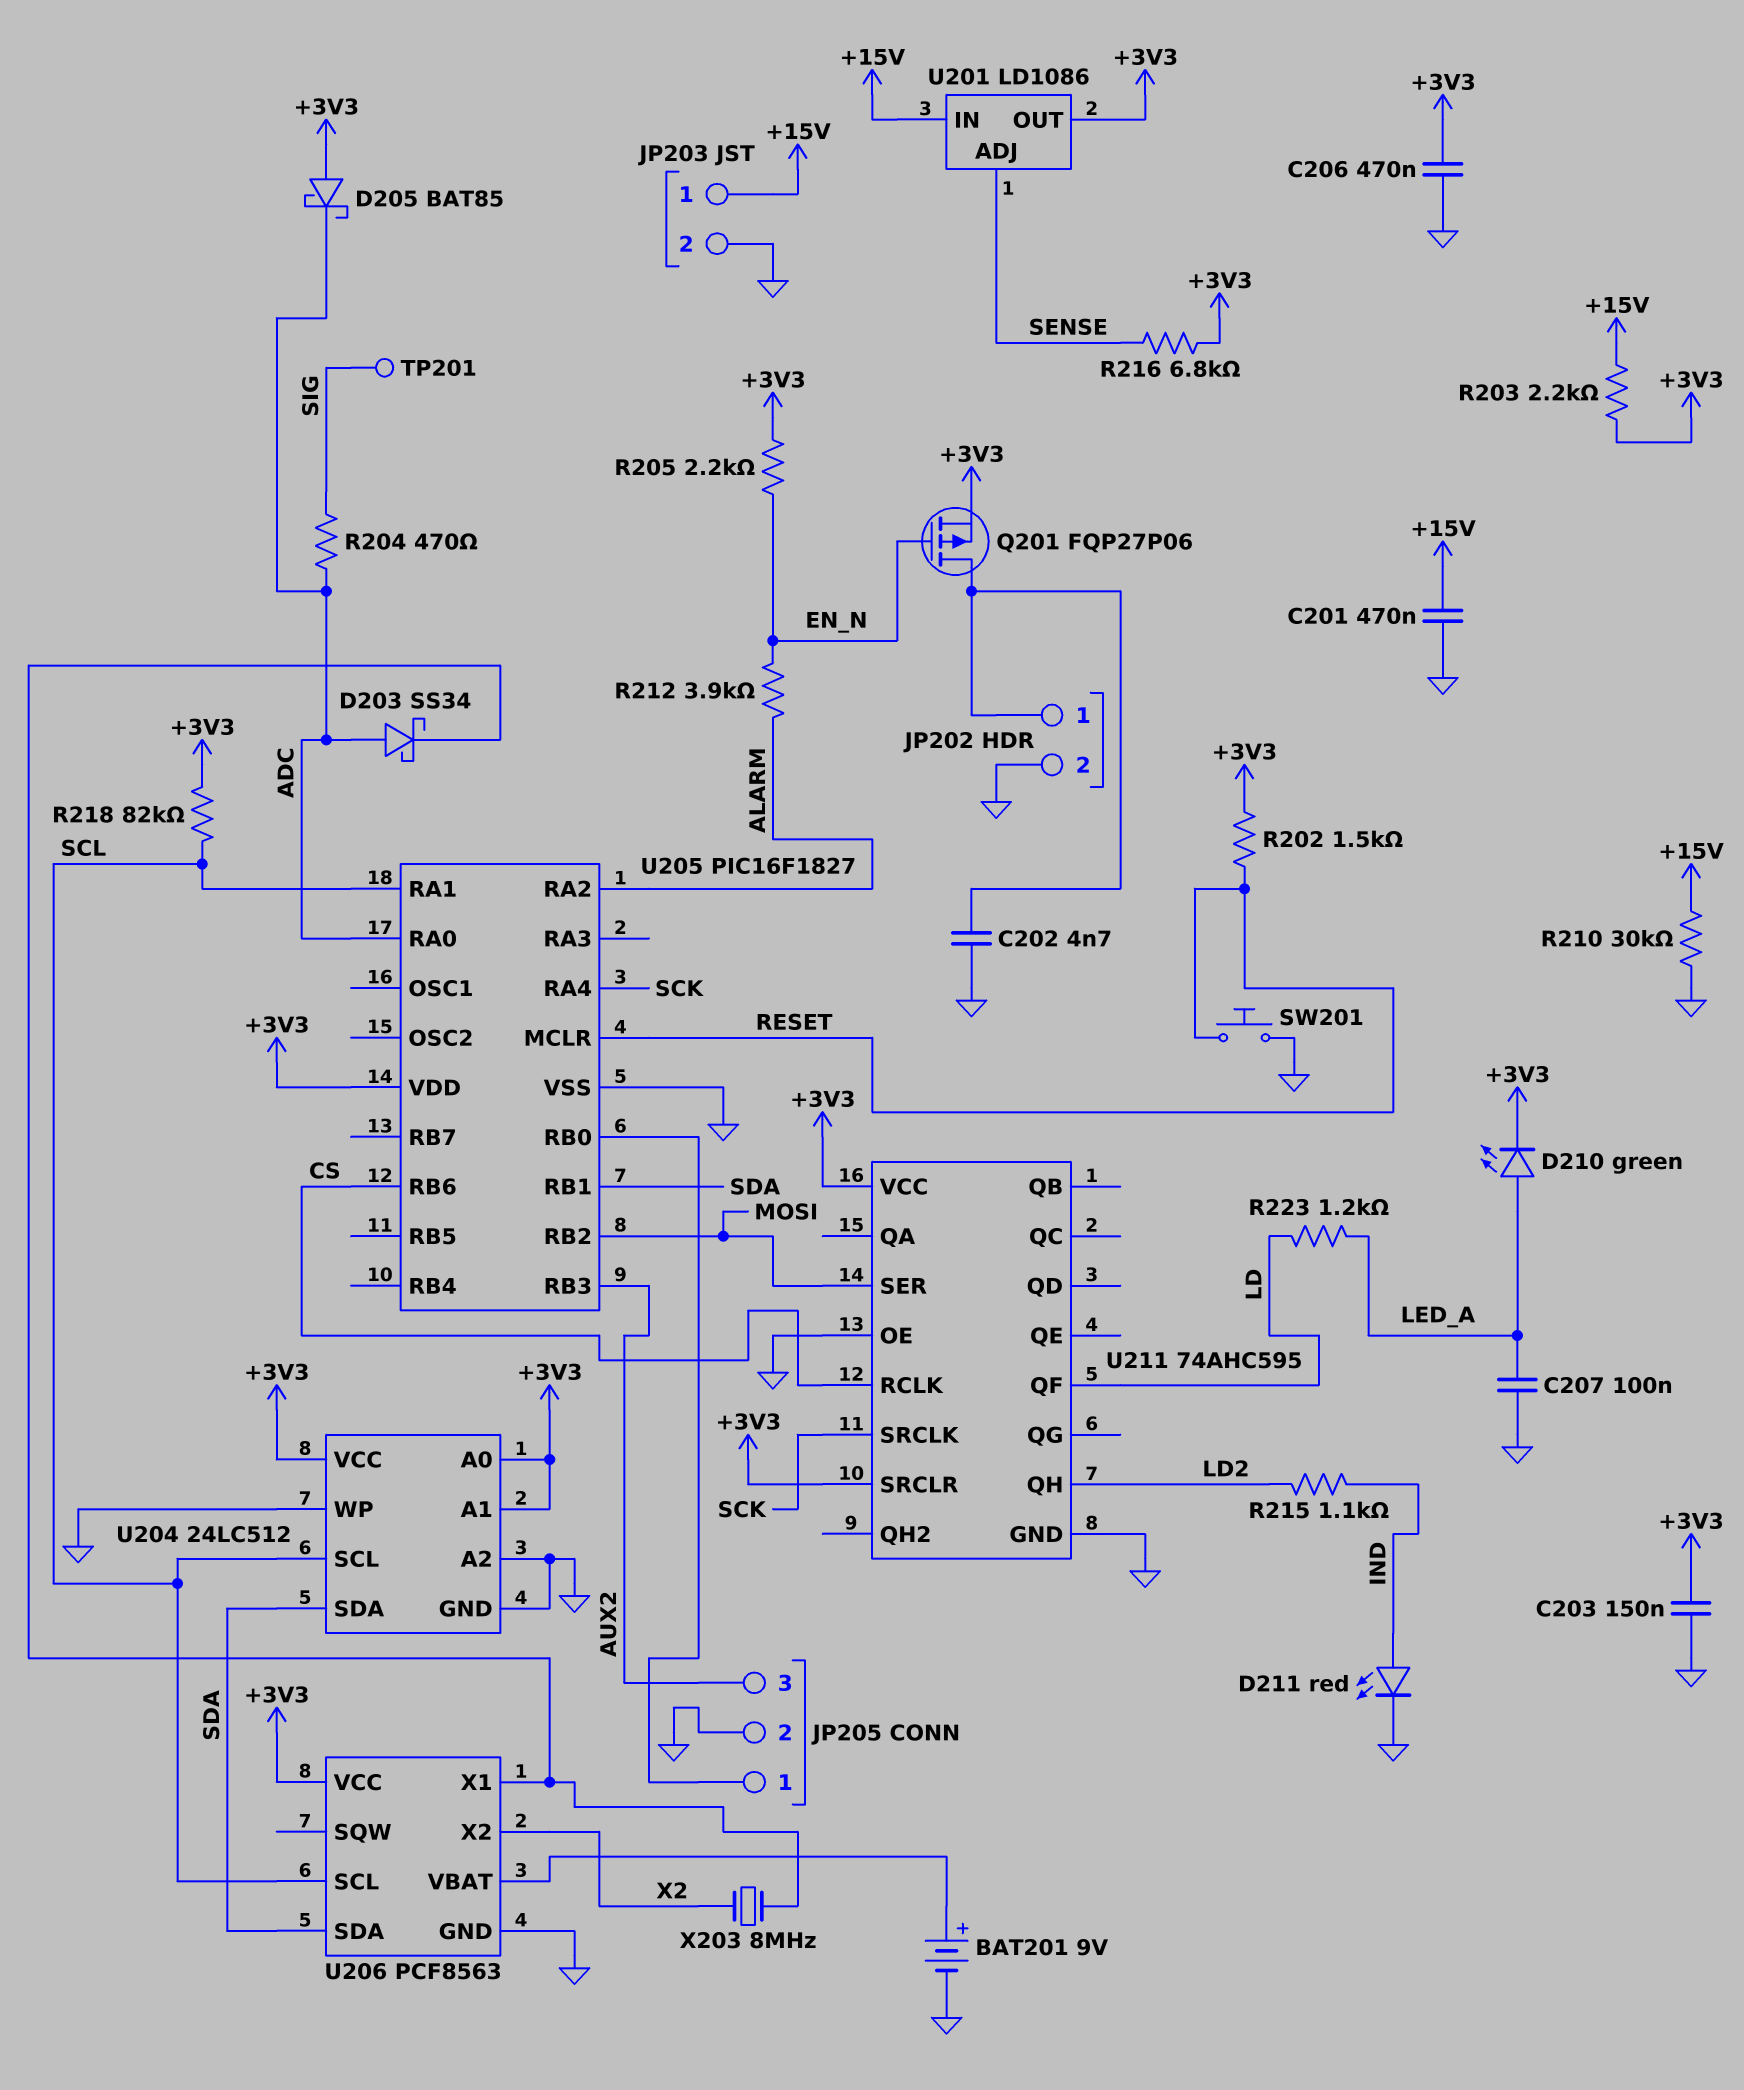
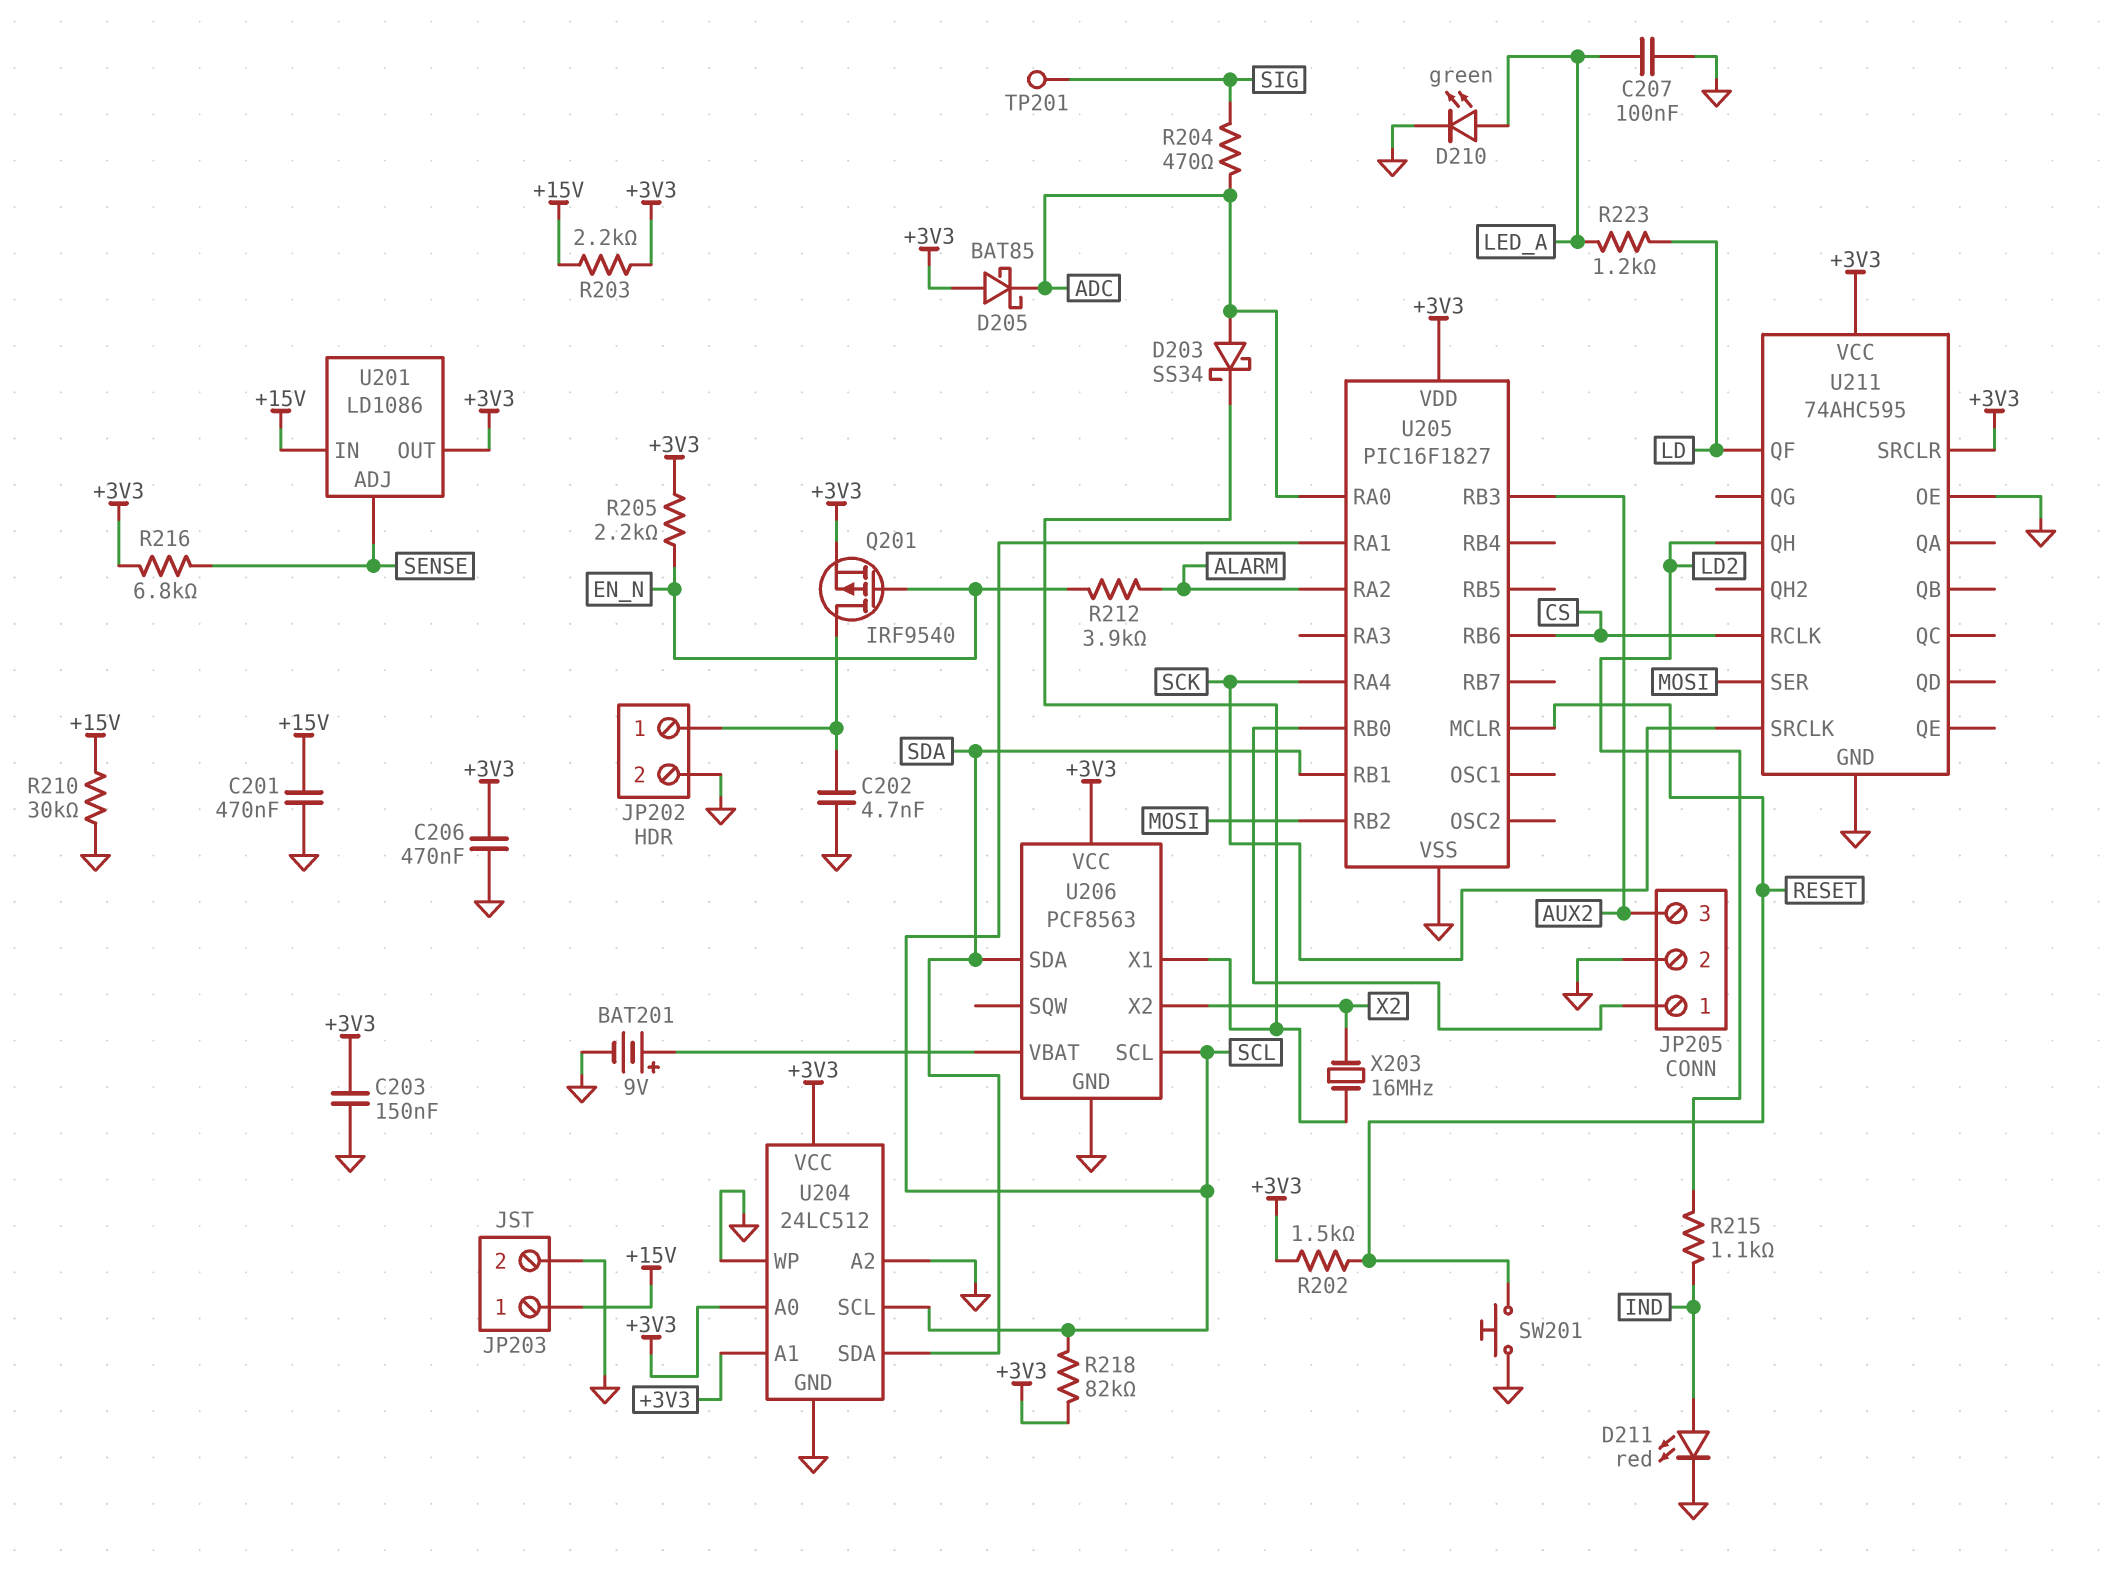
D210: LED green (A LED_A, K +3V3) -> LED green (A LED_A, K GND)
Q201: PMOS FQP27P06 (G EN_N, D JP202/1, S +3V3) -> PMOS IRF9540 (G EN_N, D JP202/1, S +3V3)
X203: 8MHz (U206/X1, X2) -> 16MHz (U206/X1, X2)

